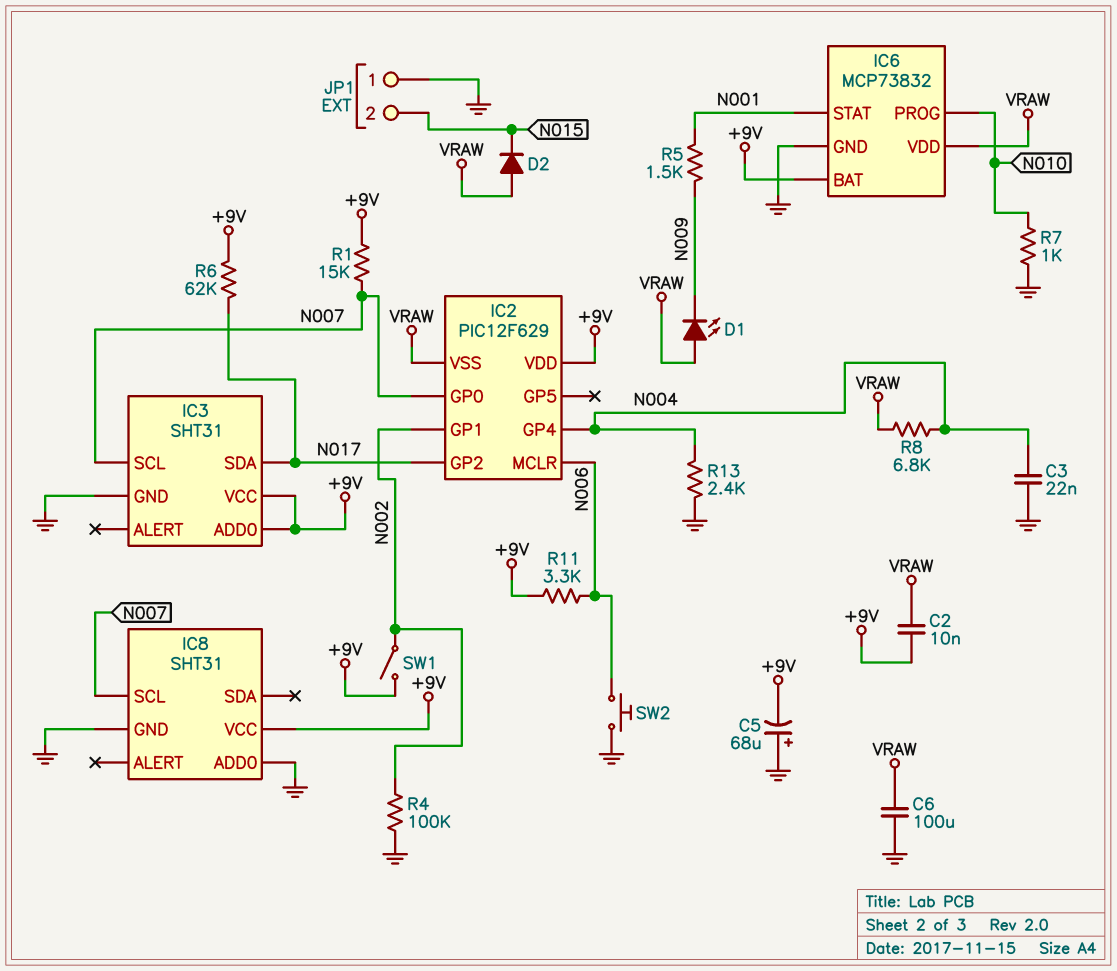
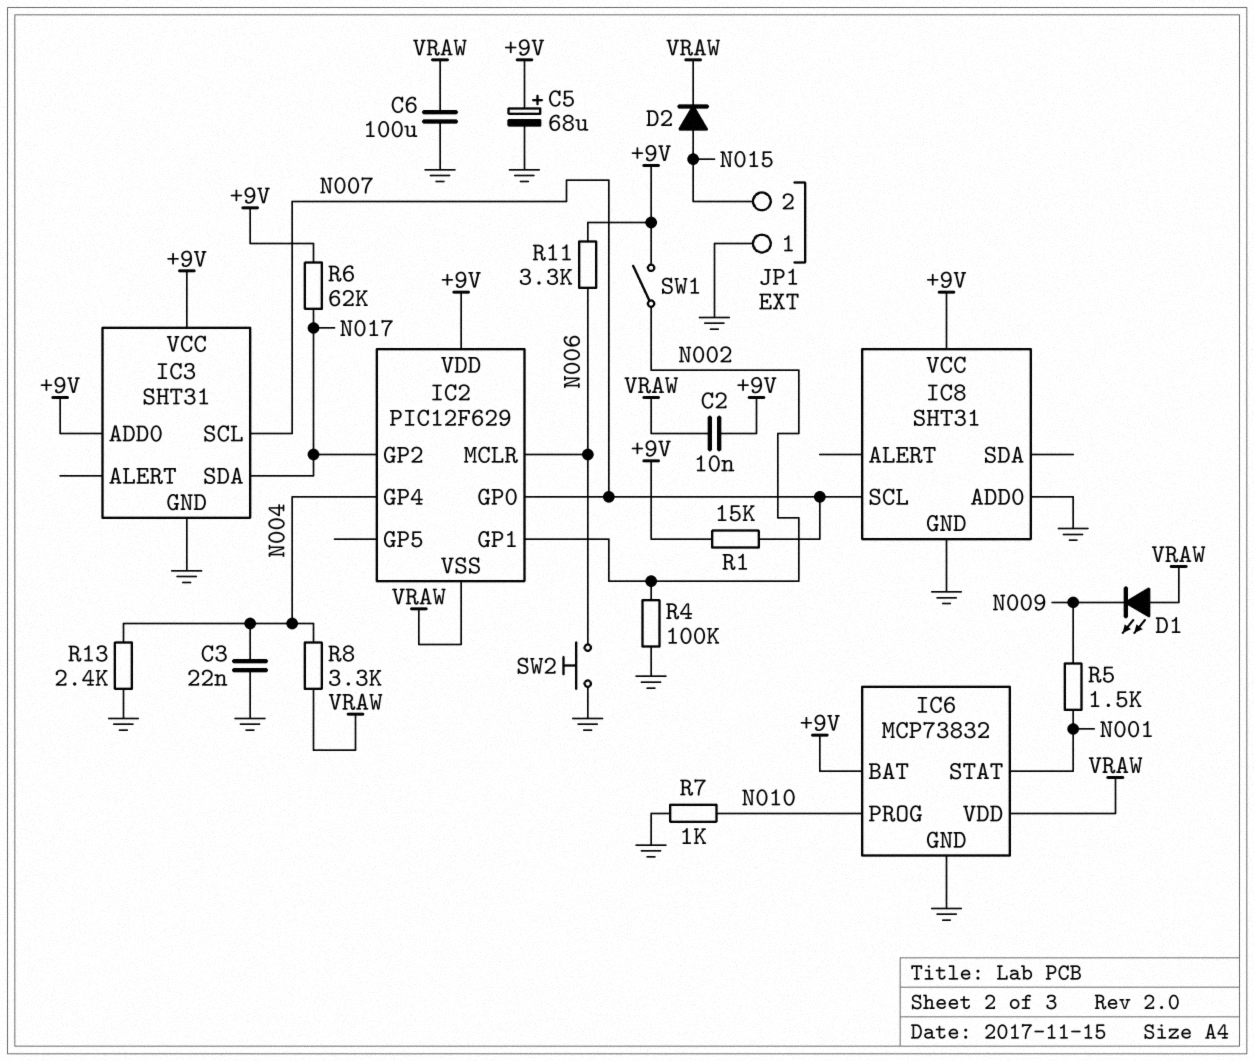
C5: 68uF (plus GND, minus +9V) -> 68uF (plus +9V, minus GND)
D2: diode (A VRAW, K N015) -> diode (A N015, K VRAW)
R8: 6.8k (N004, VRAW) -> 3.3k (N004, VRAW)

